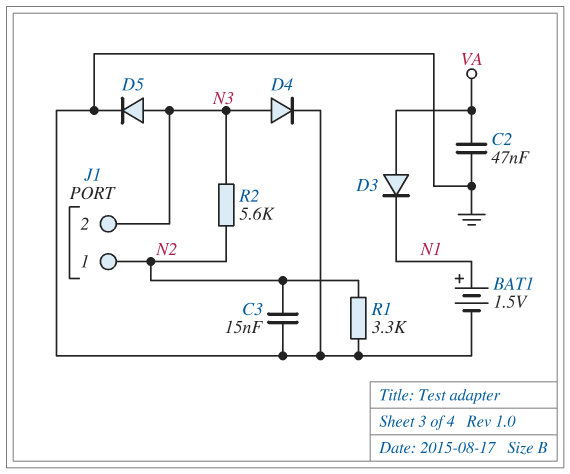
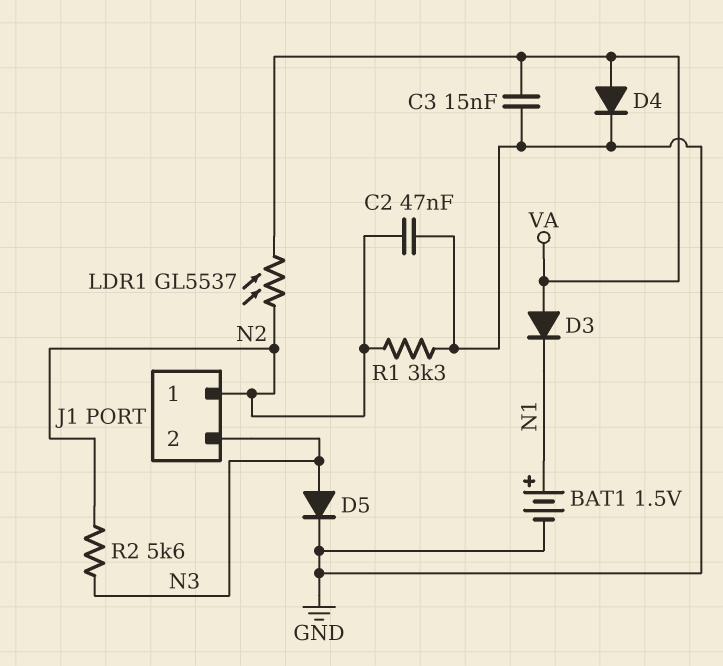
C2: 47nF (GND, VA) -> 47nF (GND, N2)
C3: 15nF (GND, N2) -> 15nF (GND, VA)
D4: diode (A N3, K GND) -> diode (A VA, K GND)
LDR1: none -> GL5537 (N2, VA)

